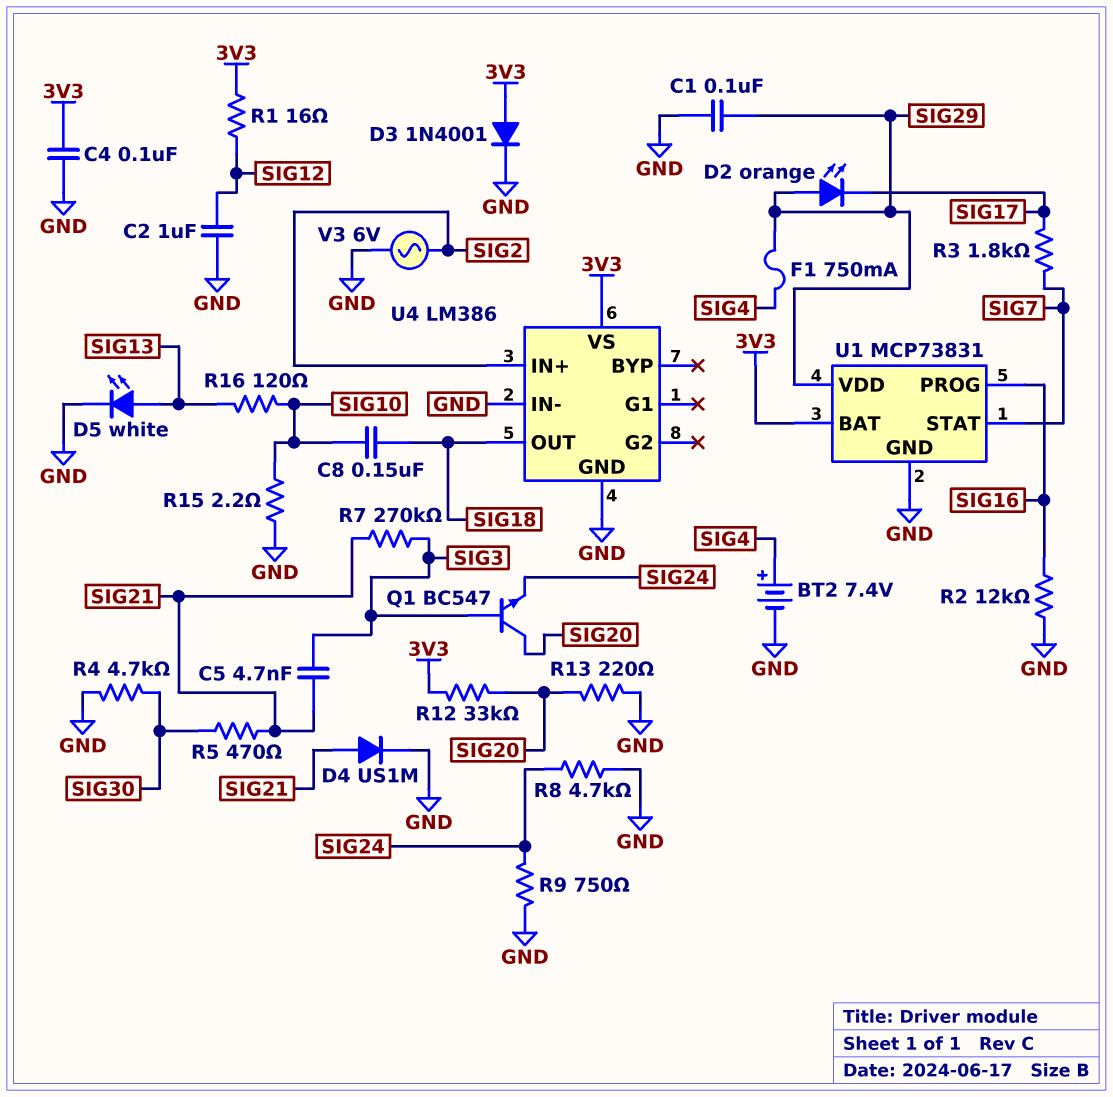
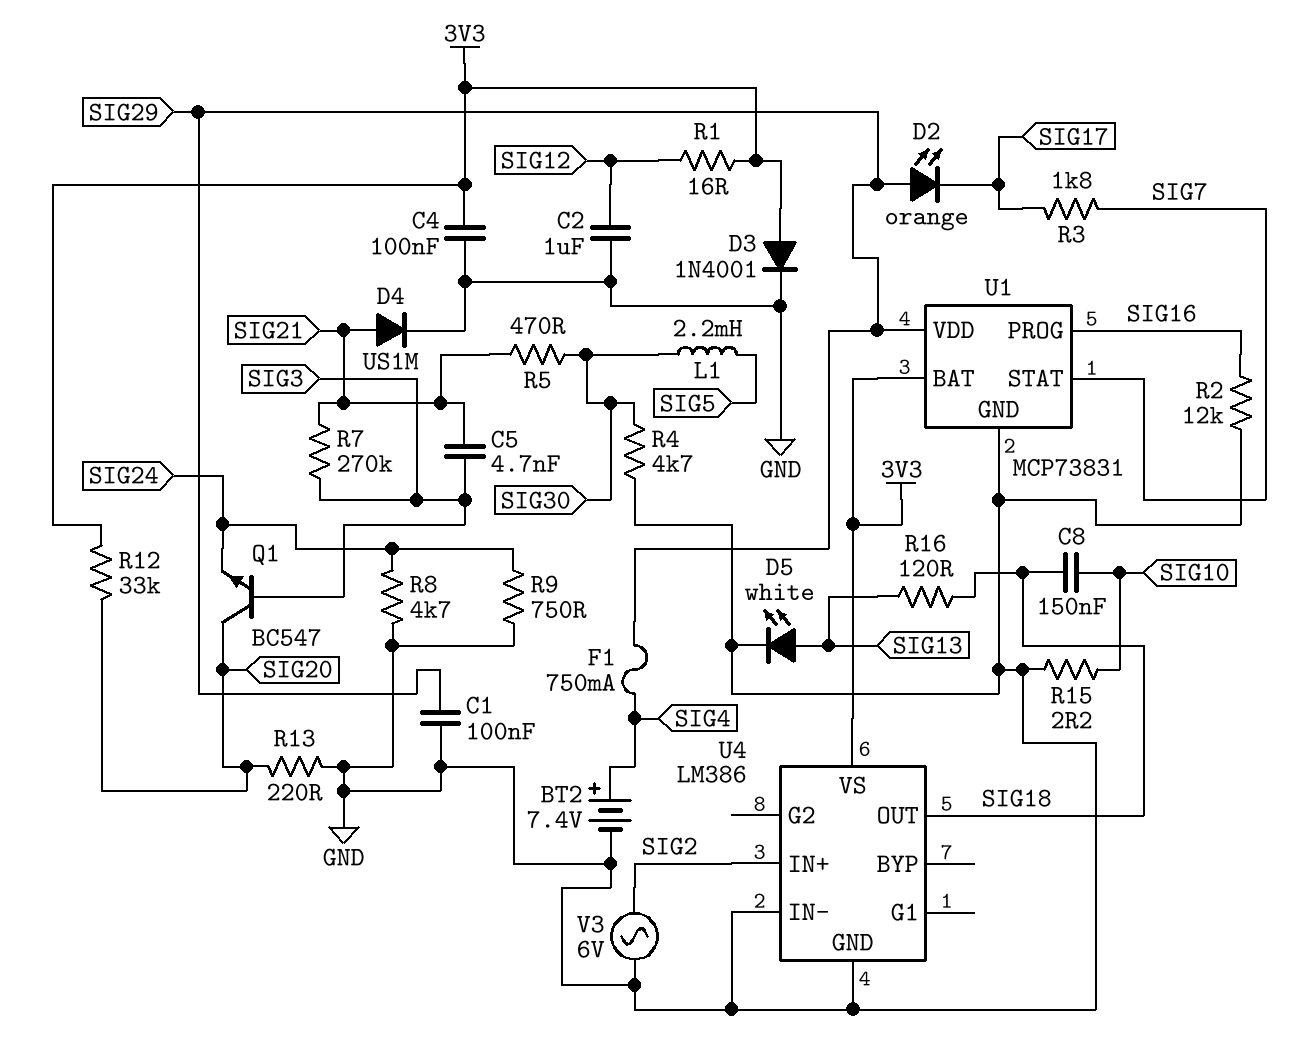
L1: none -> 2.2mH (SIG5, SIG30)
R16: 120 (SIG10, SIG13) -> 120 (SIG13, SIG18)

